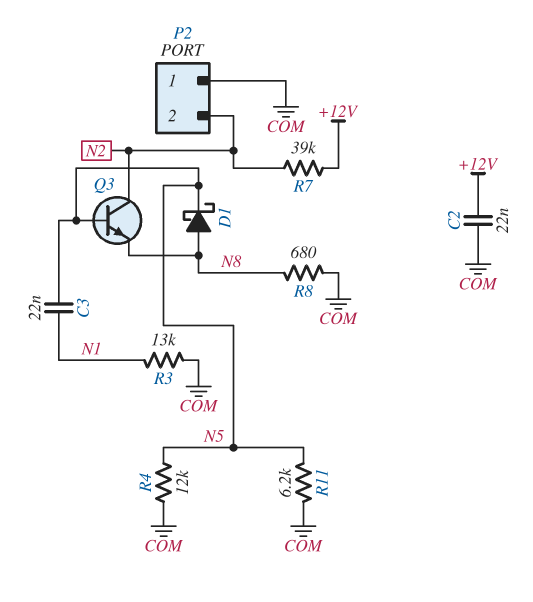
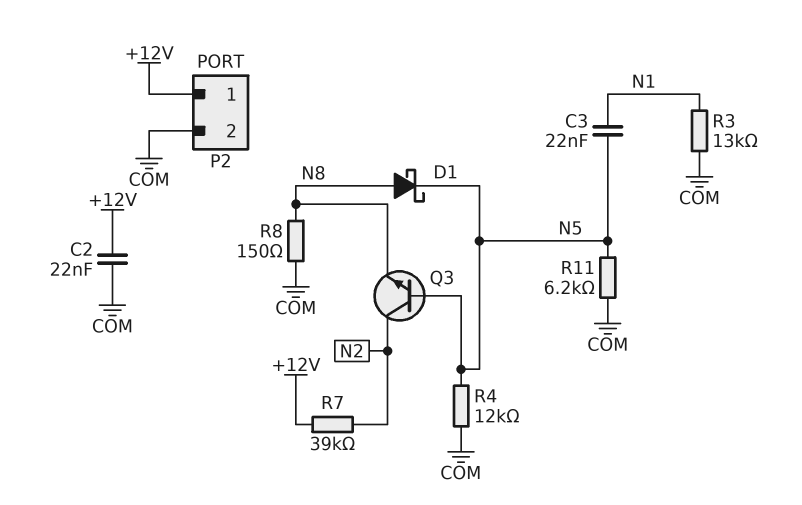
P2 pin 1: COM -> +12V
P2 pin 2: N2 -> COM
R8: 680 (COM, N8) -> 150 (COM, N8)

